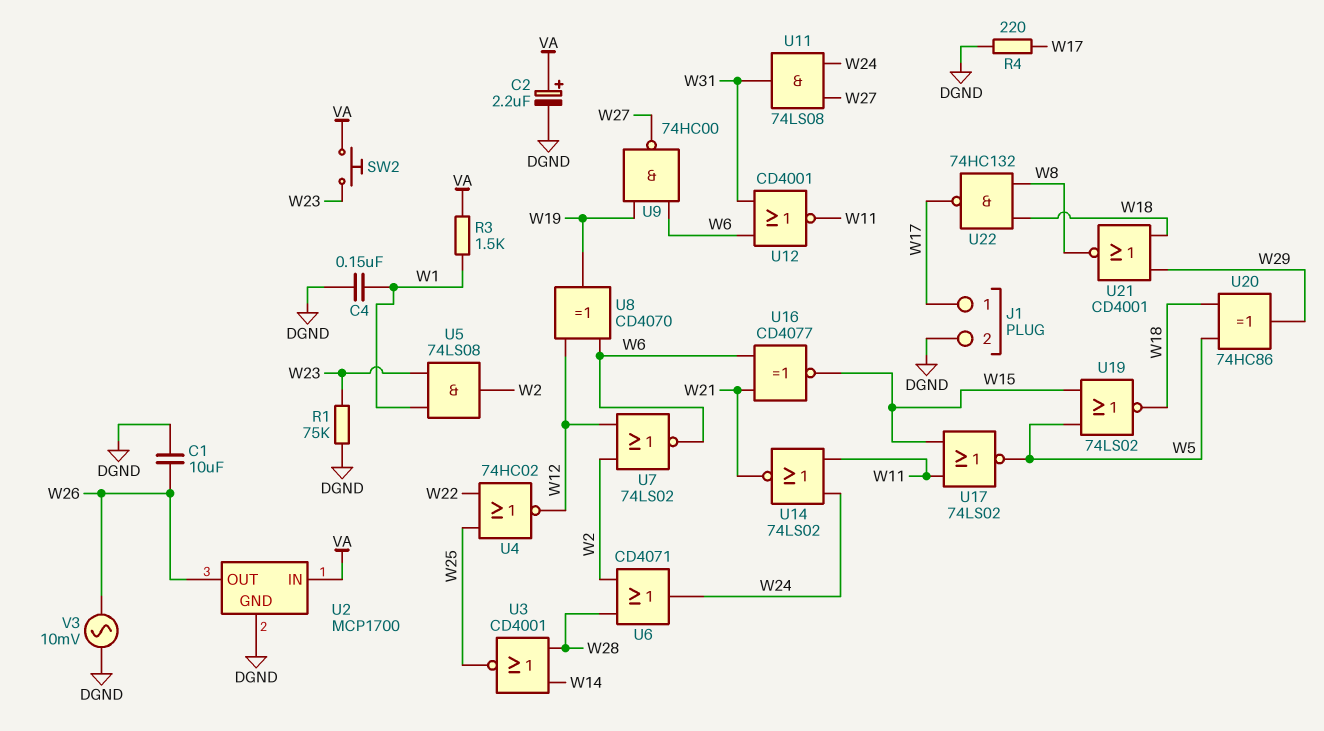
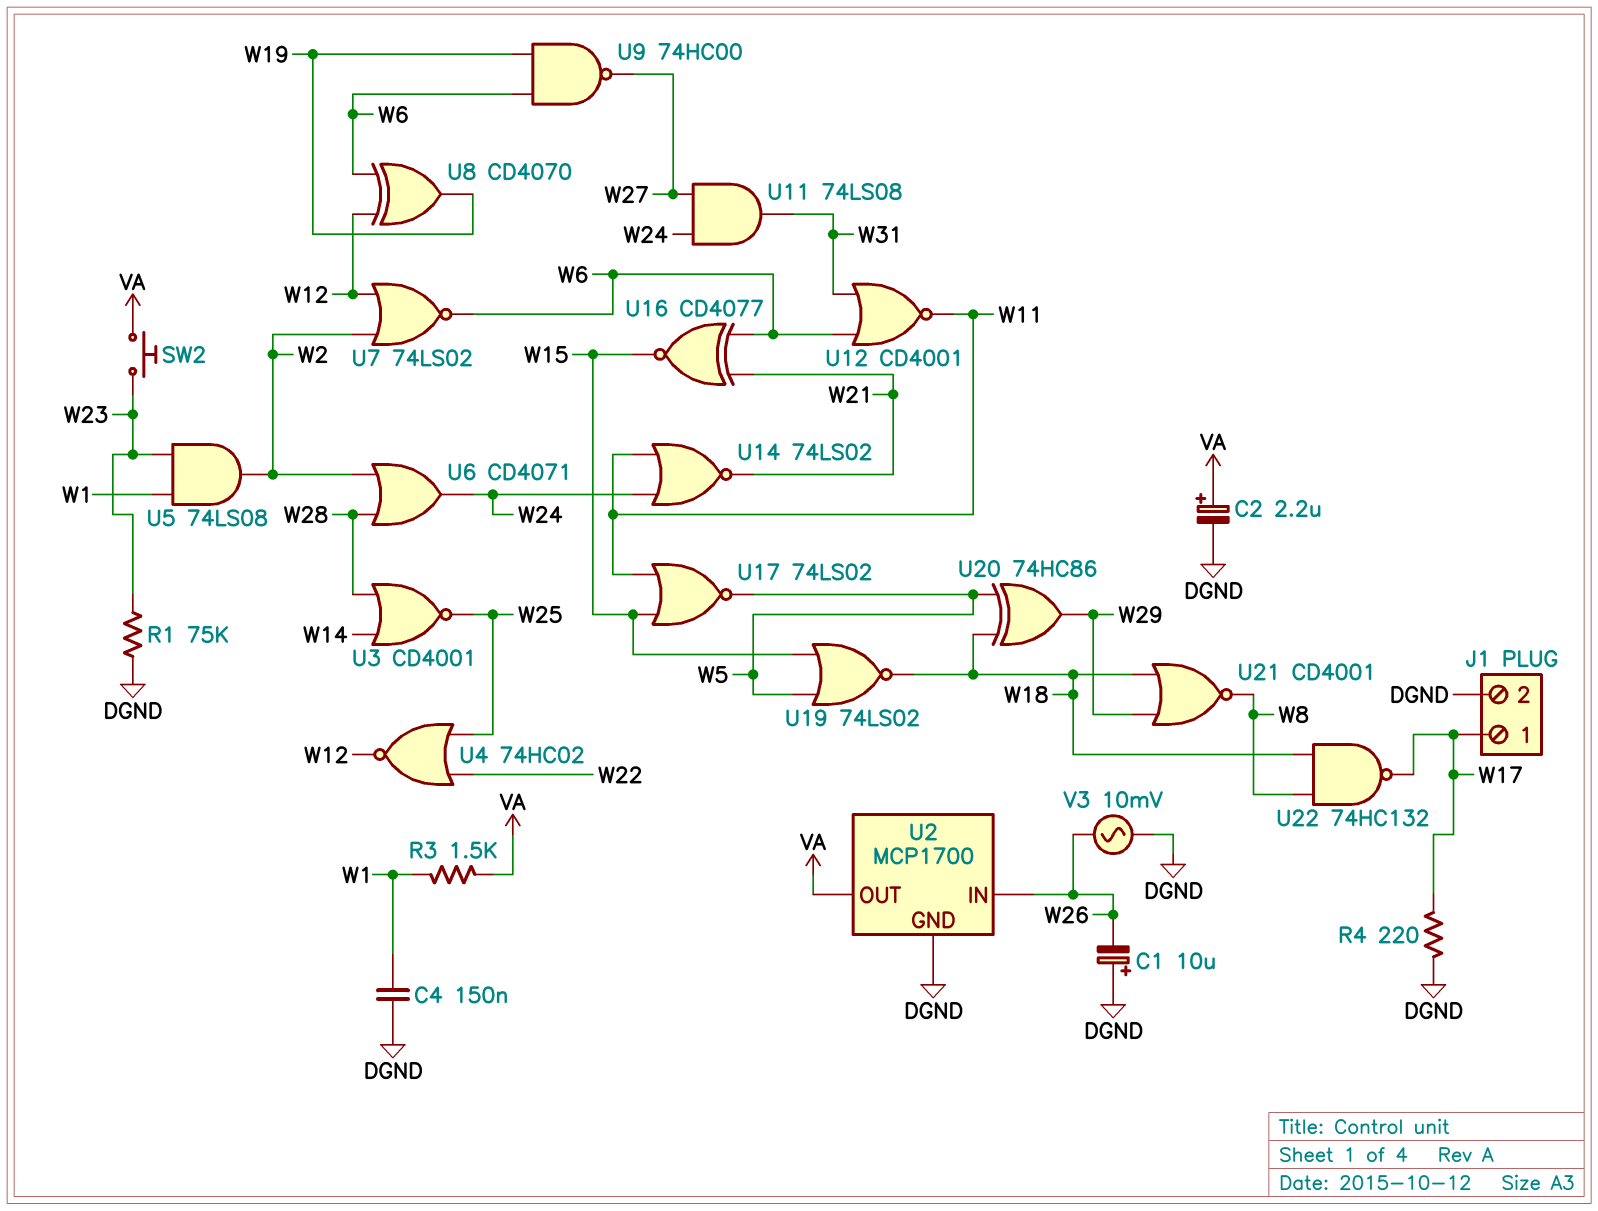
C1: 10uF (DGND, W26) -> 10uF (plus DGND, minus W26)
U2 pin IN: VA -> W26
U2 pin OUT: W26 -> VA

